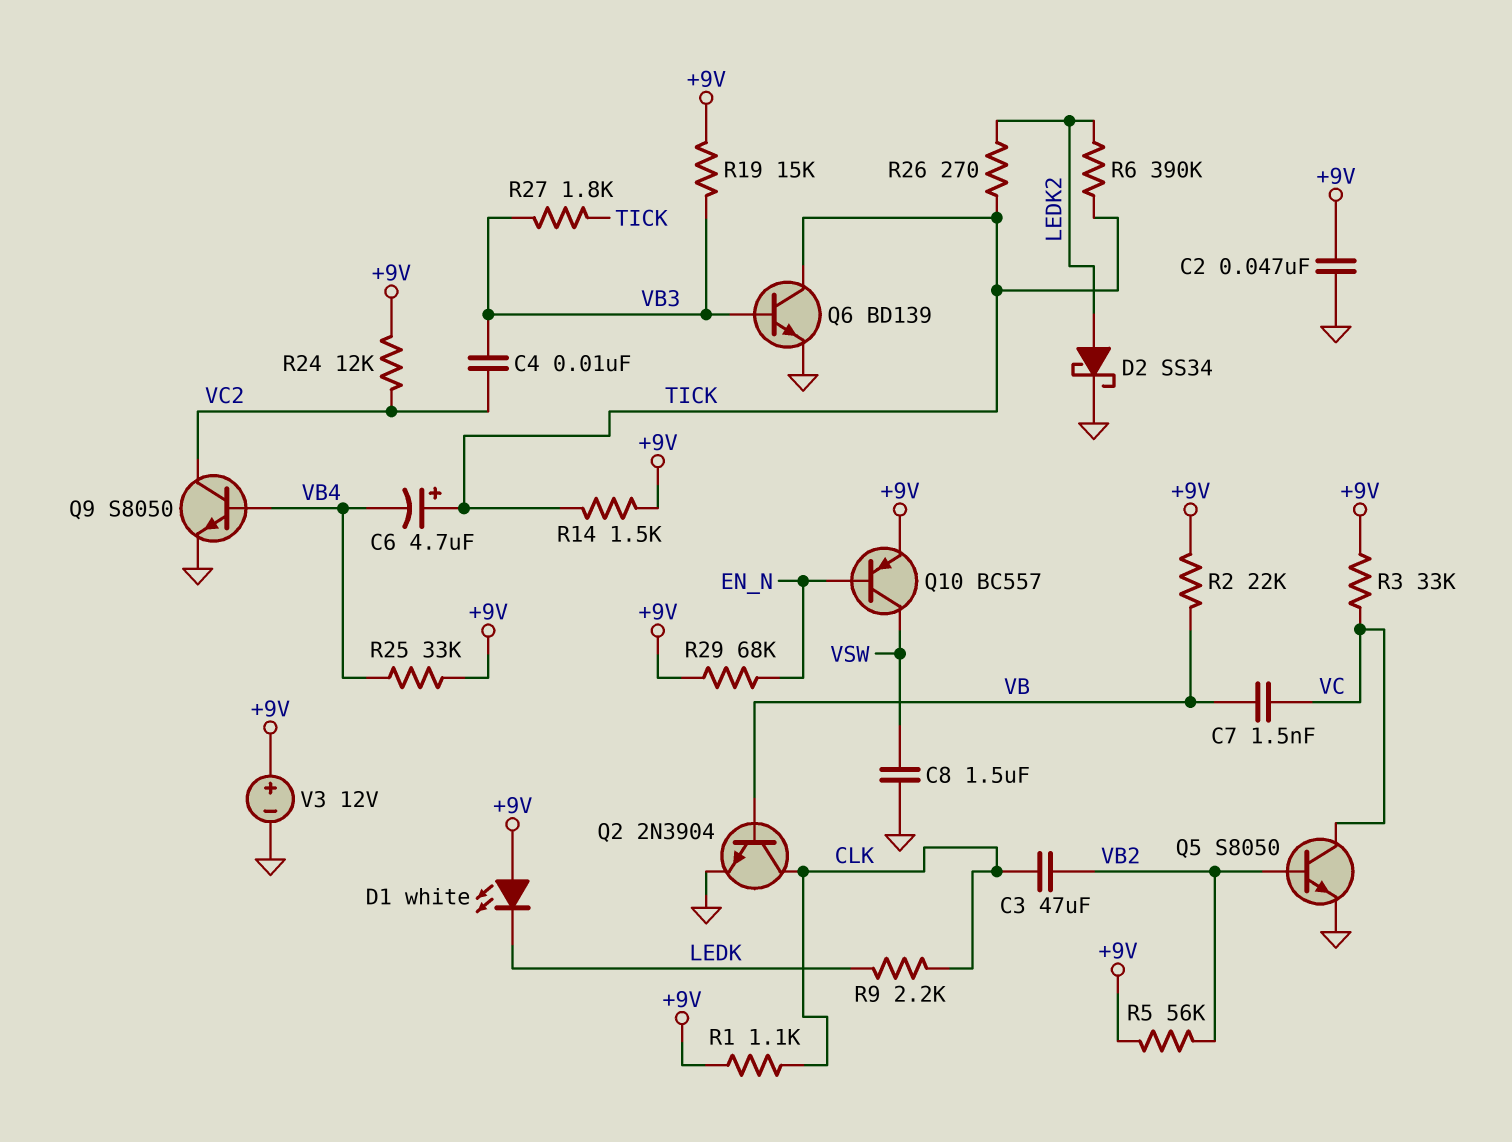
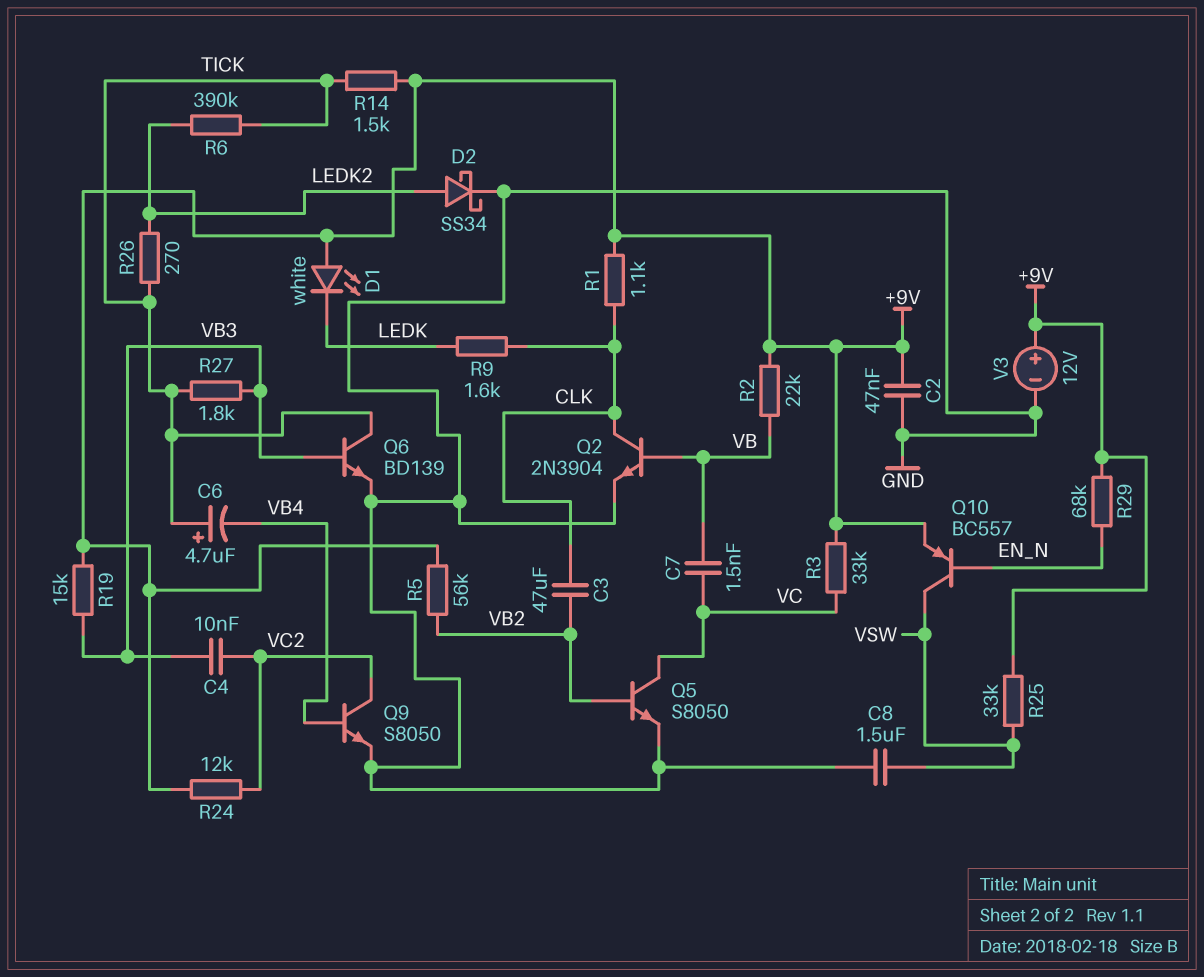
R9: 2.2k (CLK, LEDK) -> 1.6k (CLK, LEDK)
R25: 33k (+9V, VB4) -> 33k (+9V, VSW)

